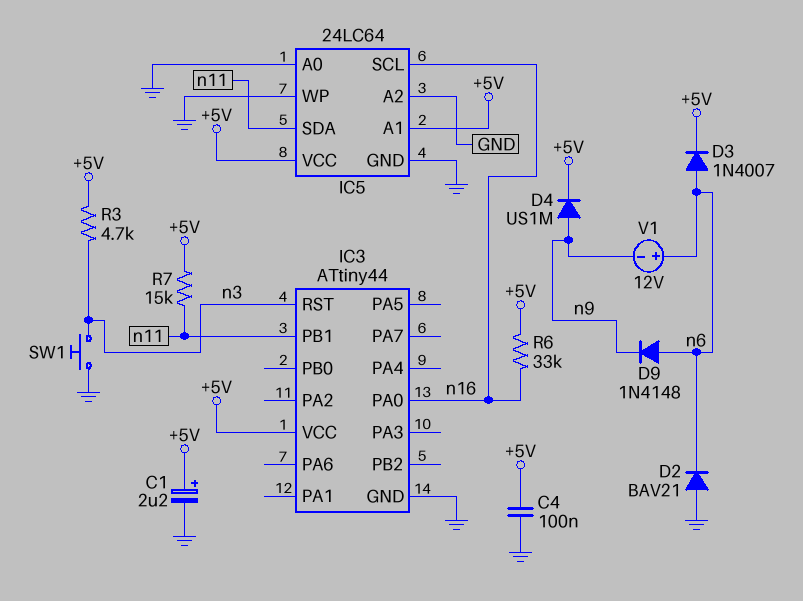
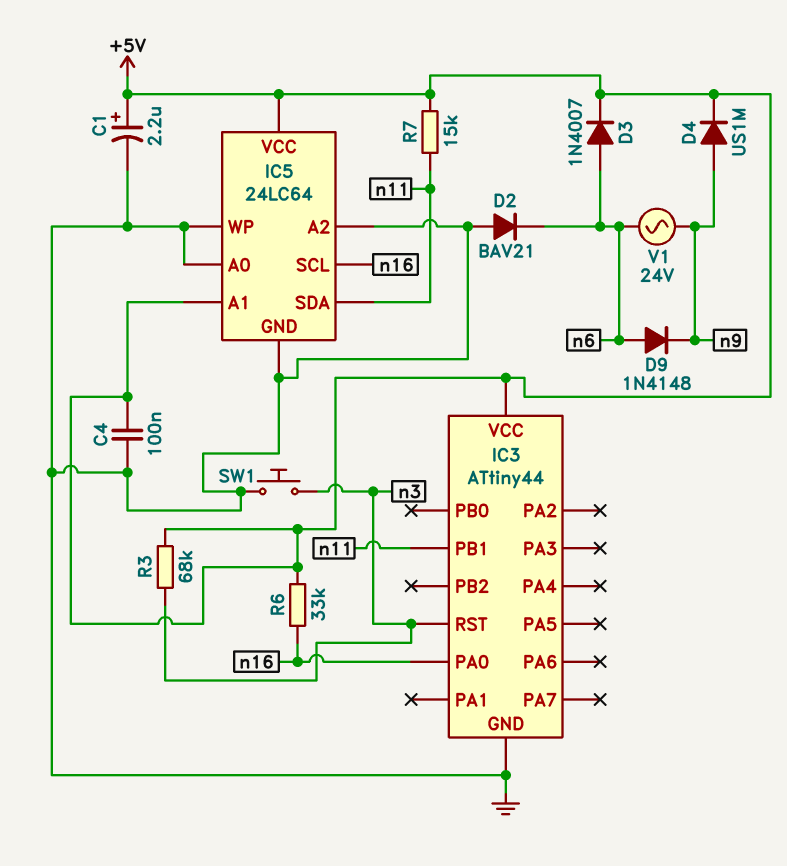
R3: 4.7k (+5V, n3) -> 68k (+5V, n3)
V1: 12V (plus n6, minus n9) -> AC 24V (n6, n9)

